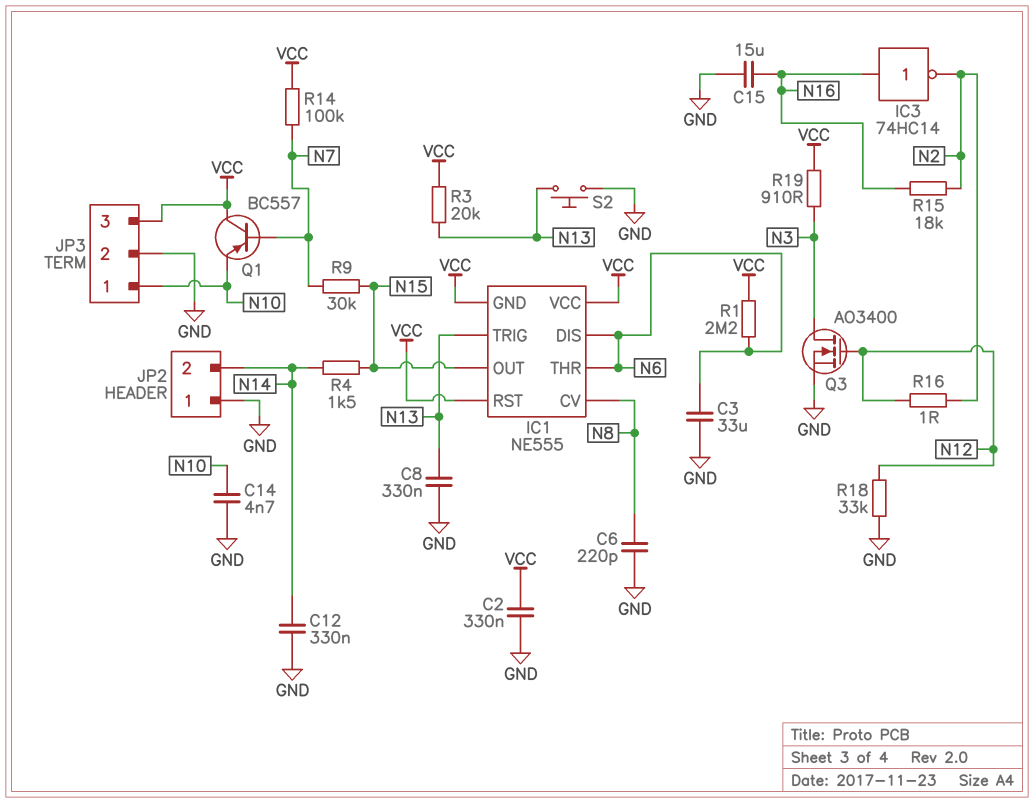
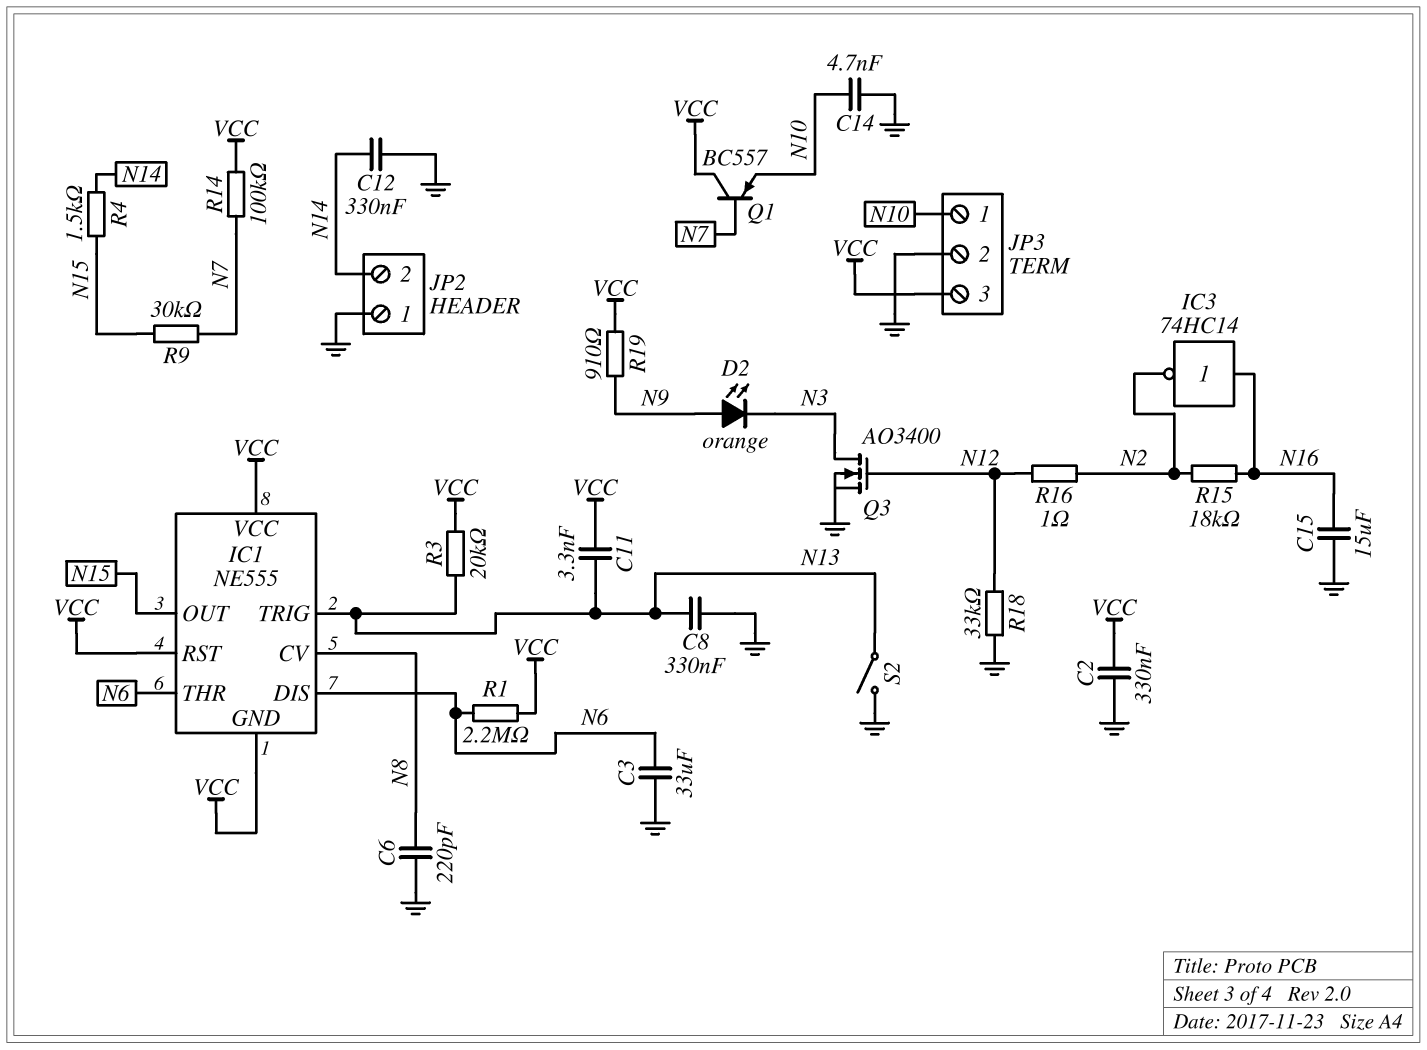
C11: none -> 3.3nF (N13, VCC)
D2: none -> LED orange (A N9, K N3)
R19: 910 (N3, VCC) -> 910 (N9, VCC)
S2: button (GND, N13) -> switch (GND, N13)

